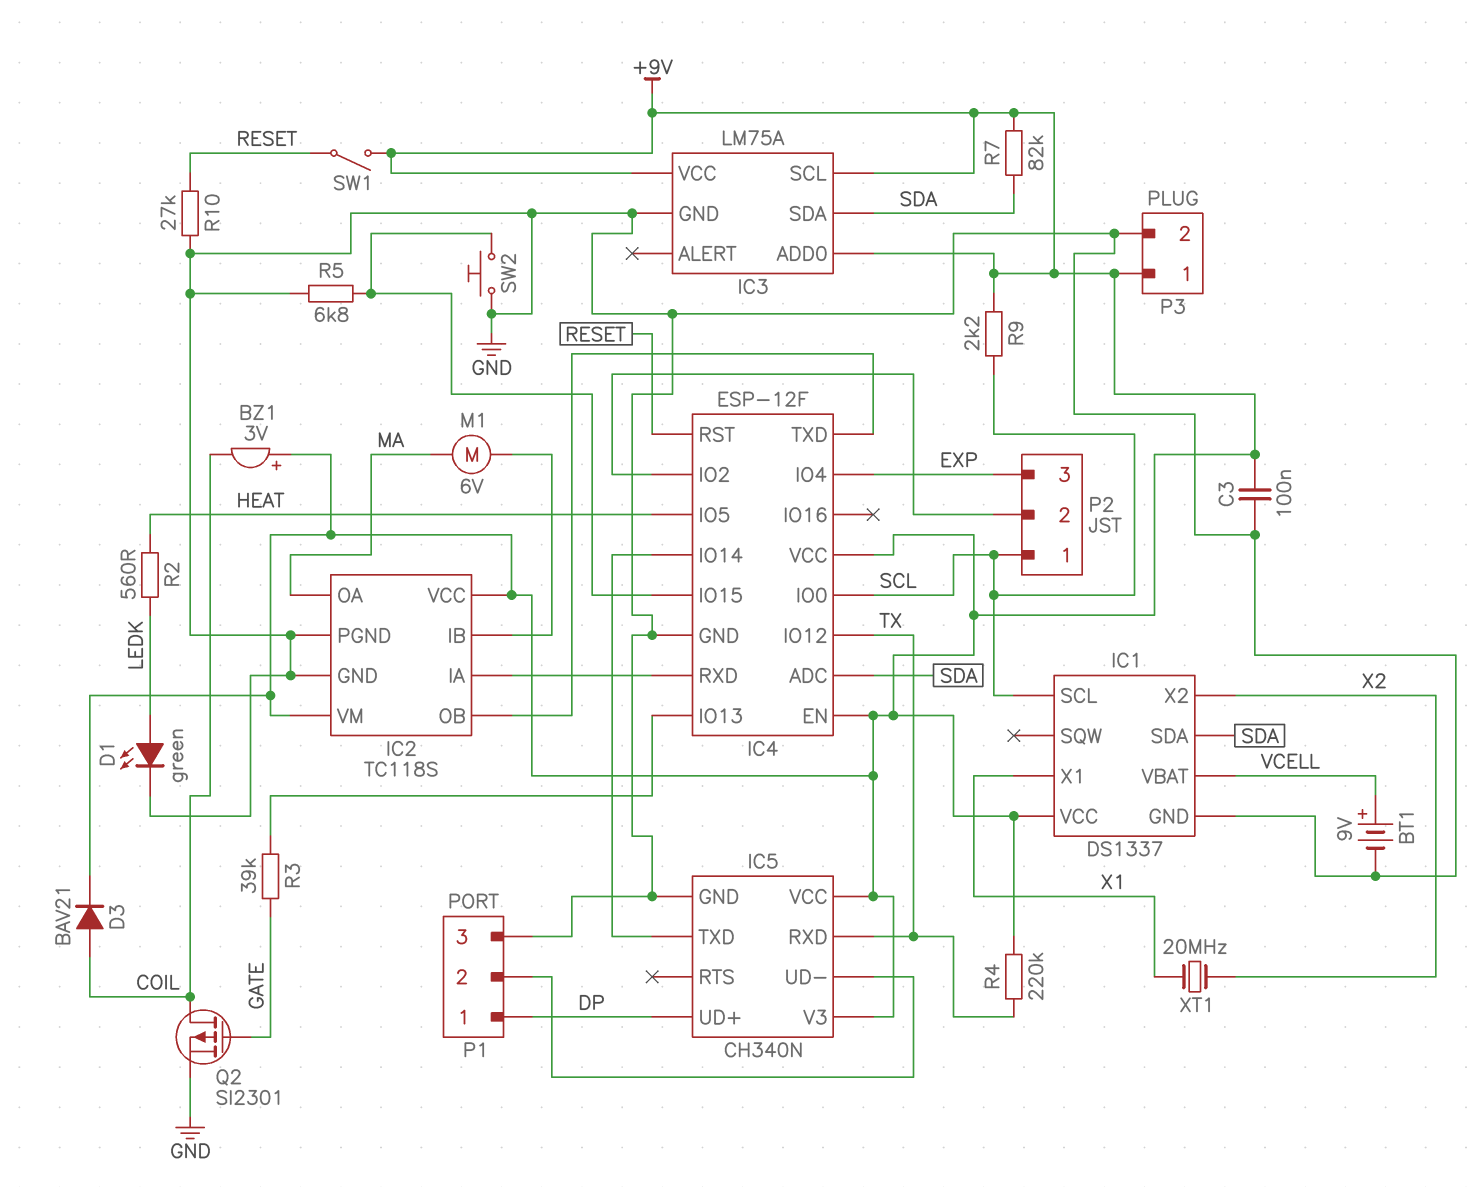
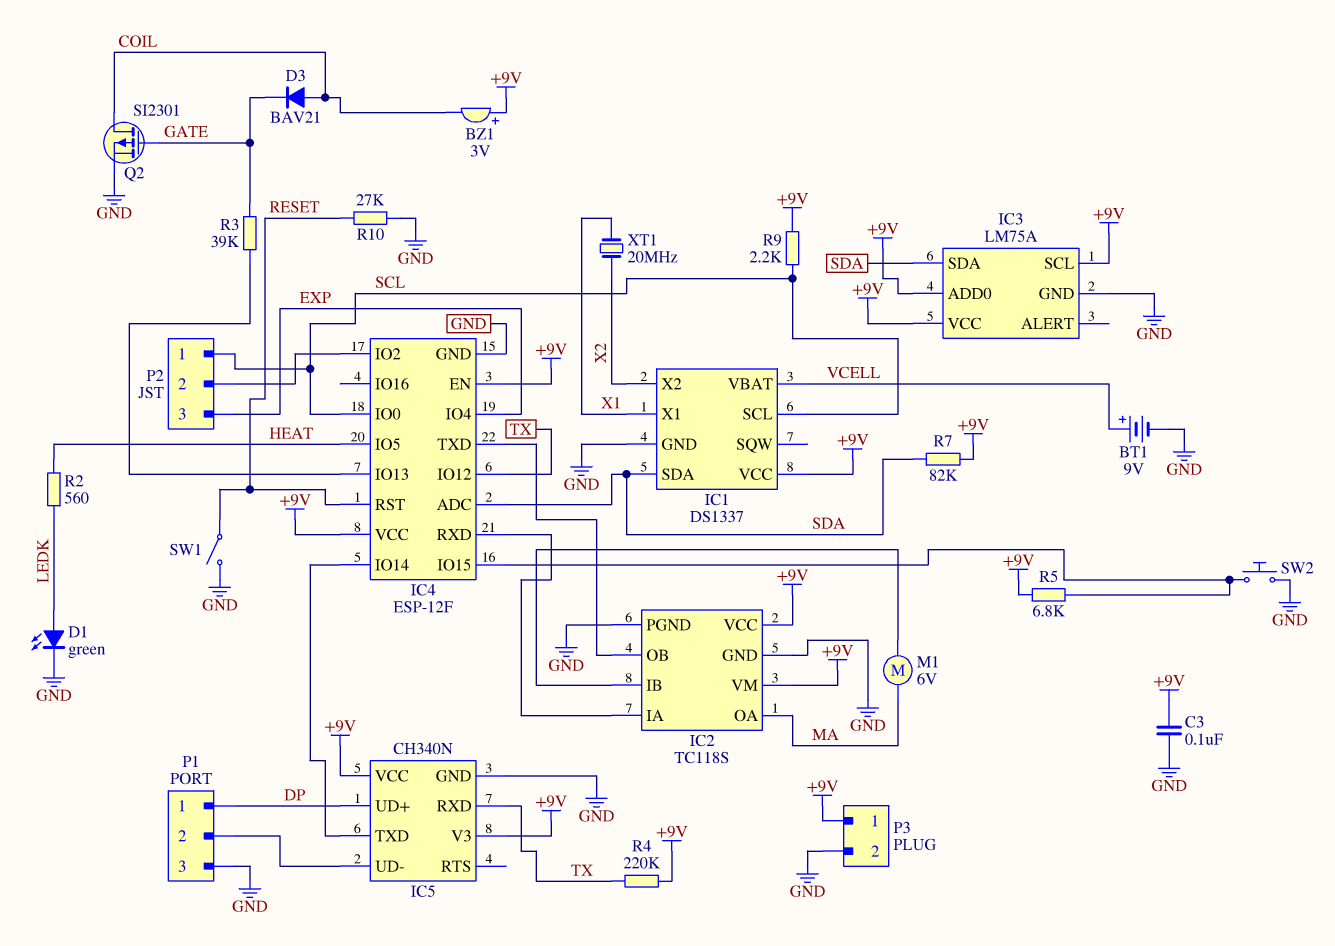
D3: diode BAV21 (A COIL, K +9V) -> diode BAV21 (A COIL, K GATE)
R5: 6.8k (GND, IC4/IO15) -> 6.8k (+9V, IC4/IO15)
SW1: switch (+9V, RESET) -> switch (GND, RESET)

